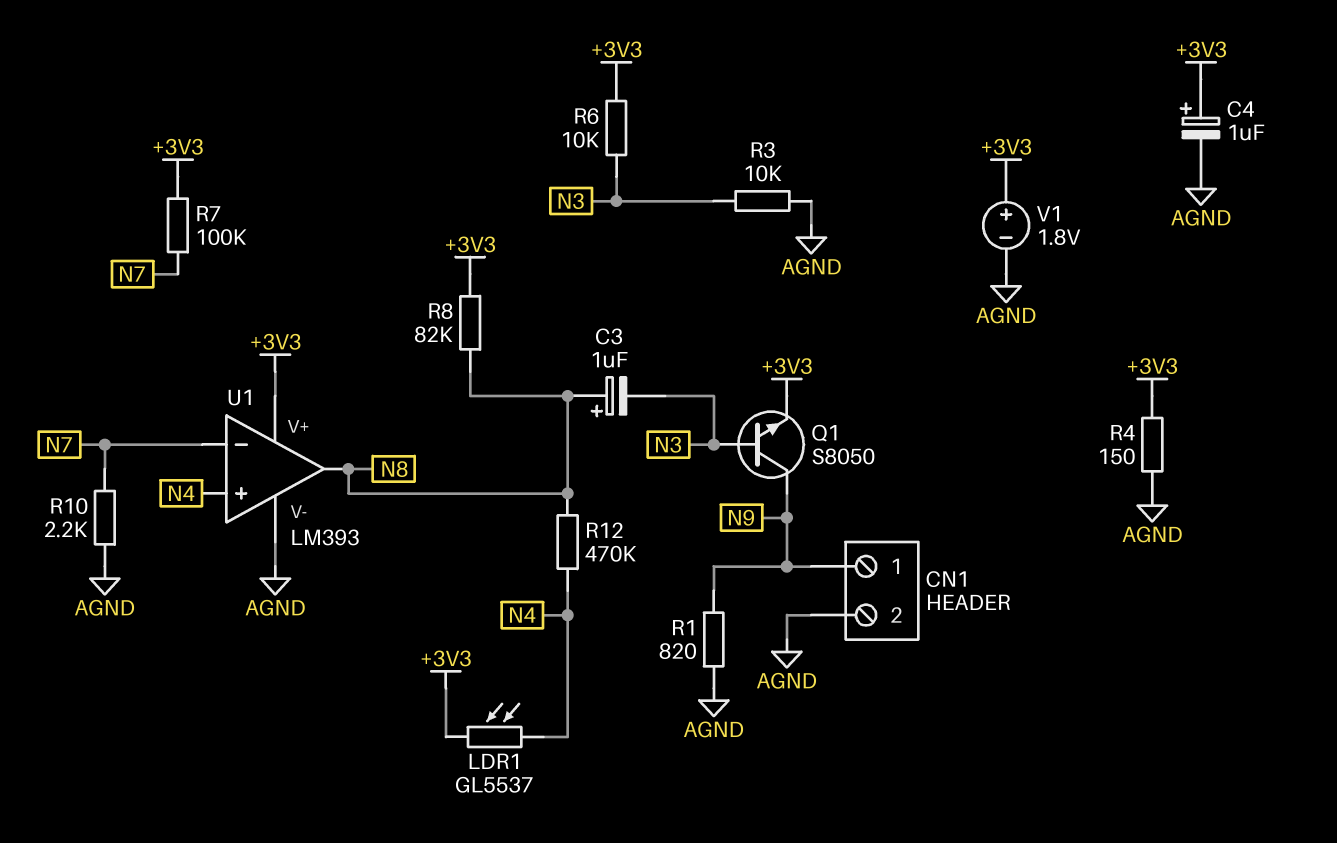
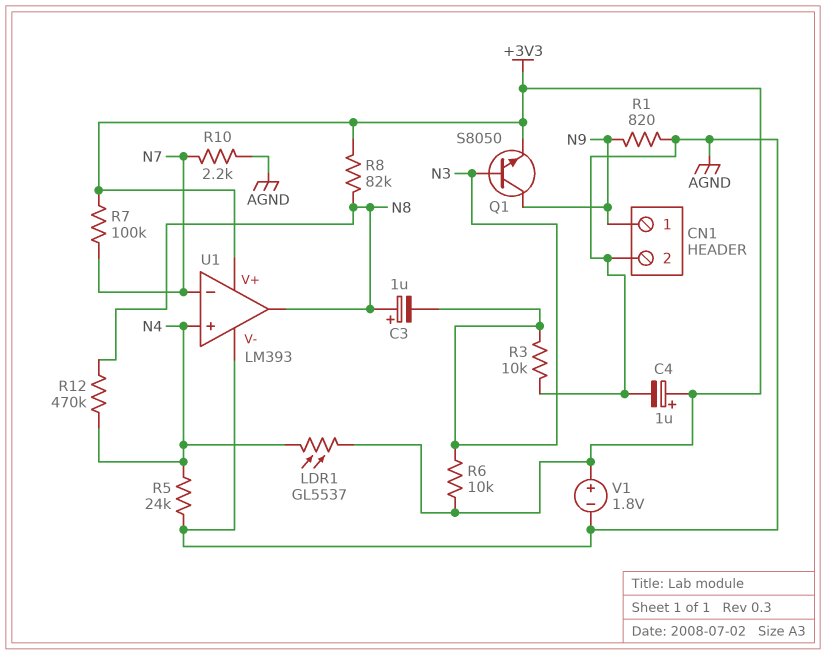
R4: 150 (+3V3, AGND) -> none
R5: none -> 24k (AGND, N4)

